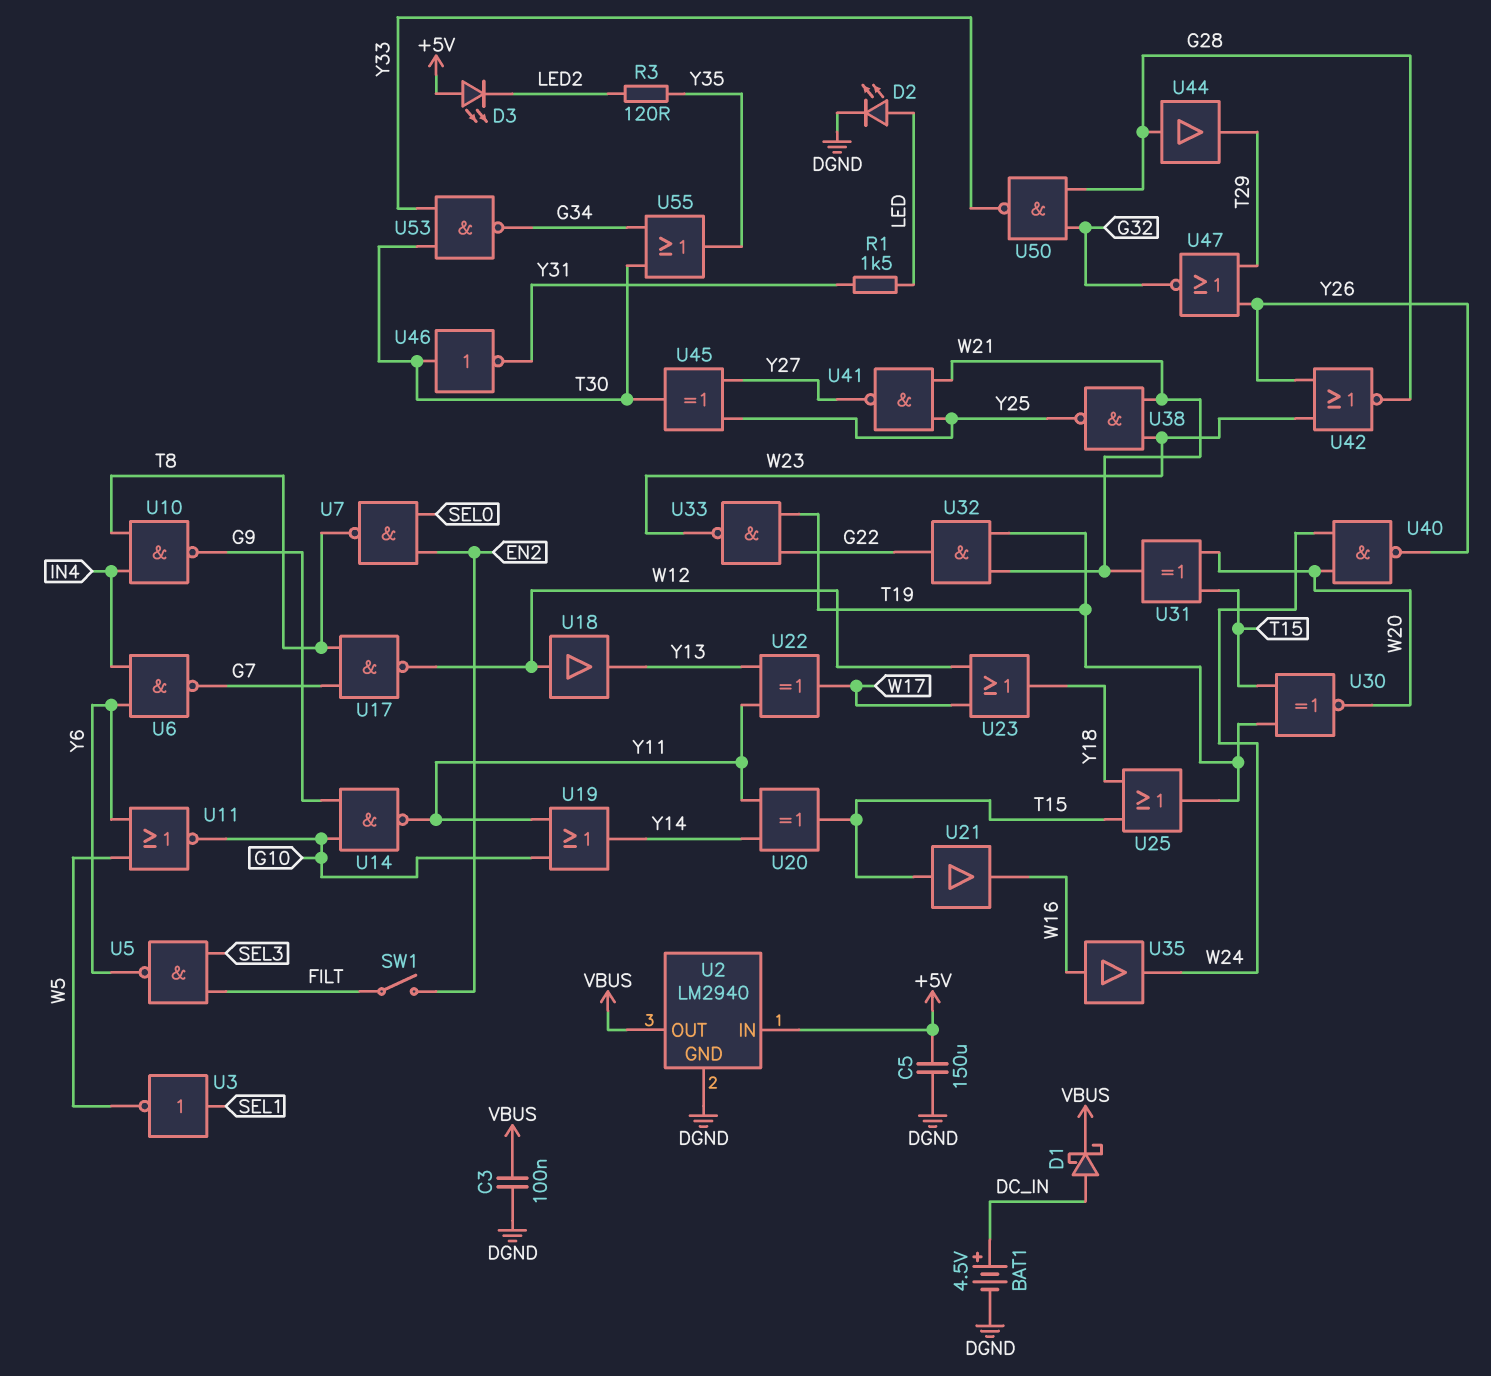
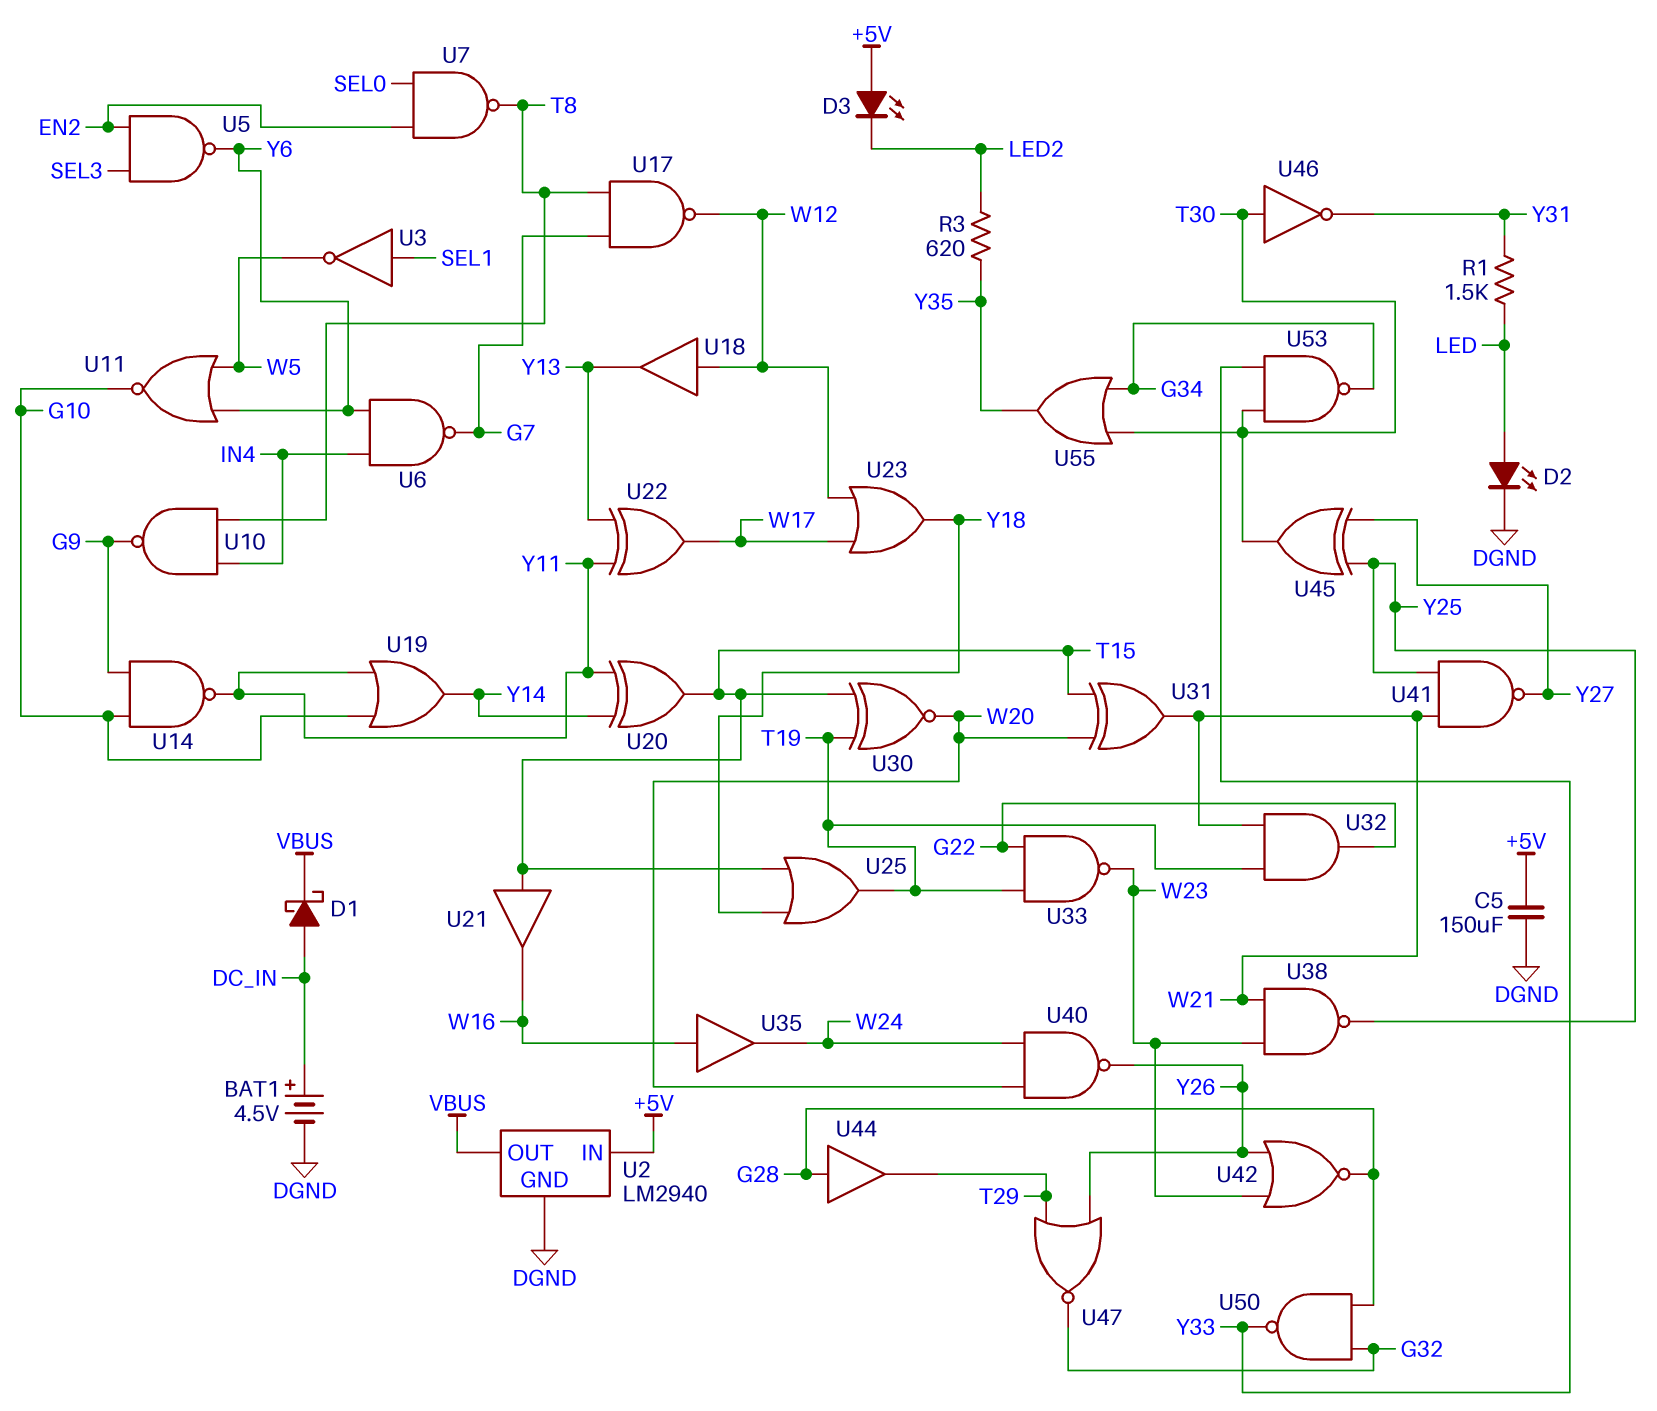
C3: 100nF (DGND, VBUS) -> none
R3: 120 (LED2, Y35) -> 620 (LED2, Y35)
SW1: switch (EN2, FILT) -> none
U5: NAND (in FILT, in SEL3, out Y6) -> NAND (in EN2, in SEL3, out Y6)

